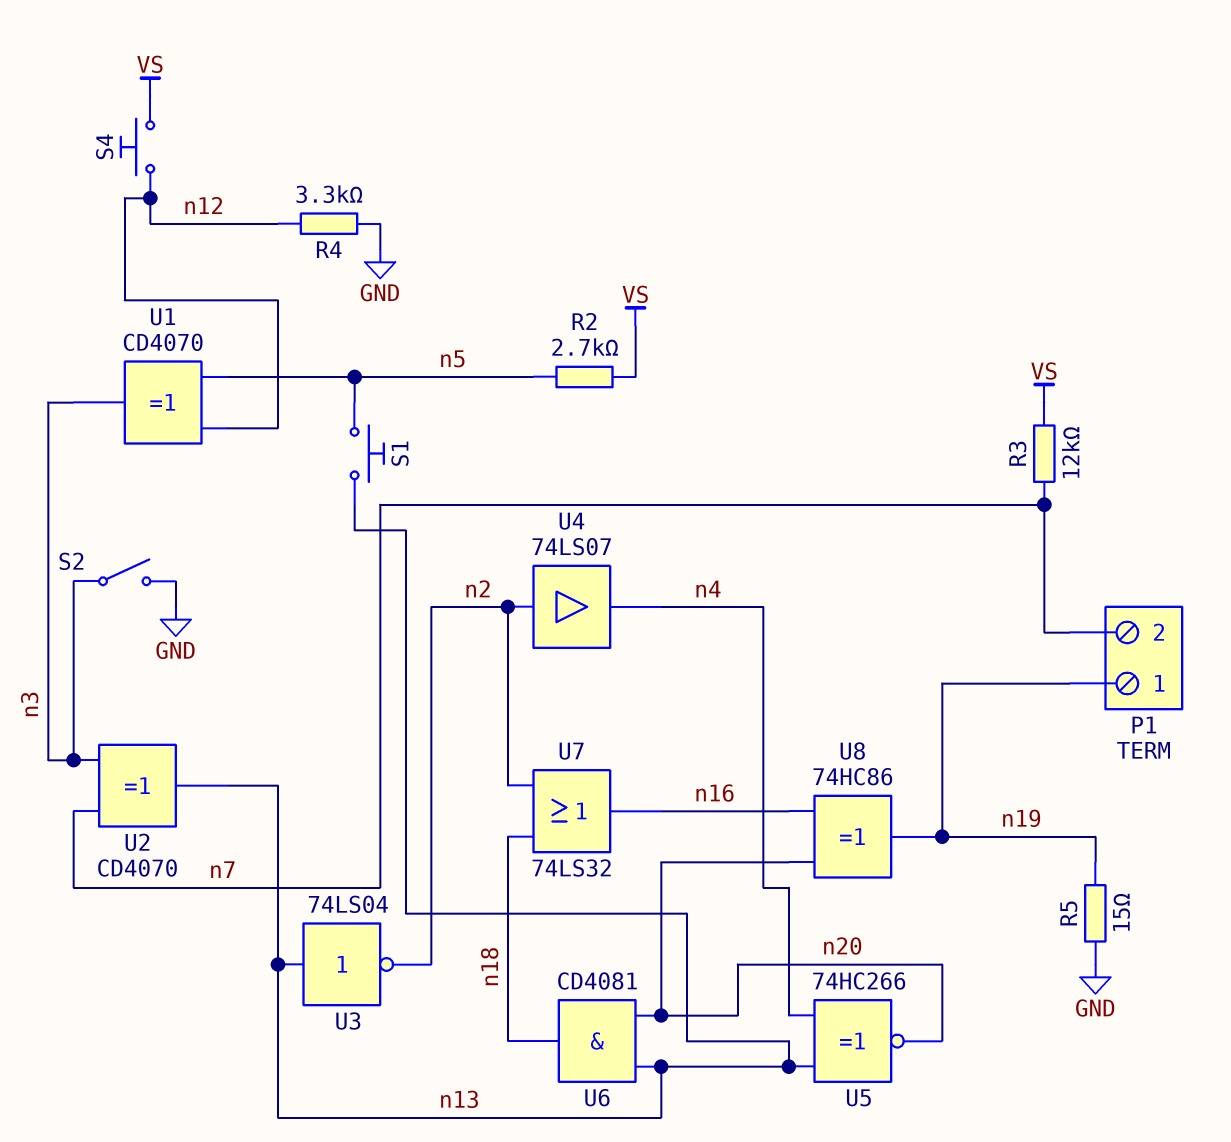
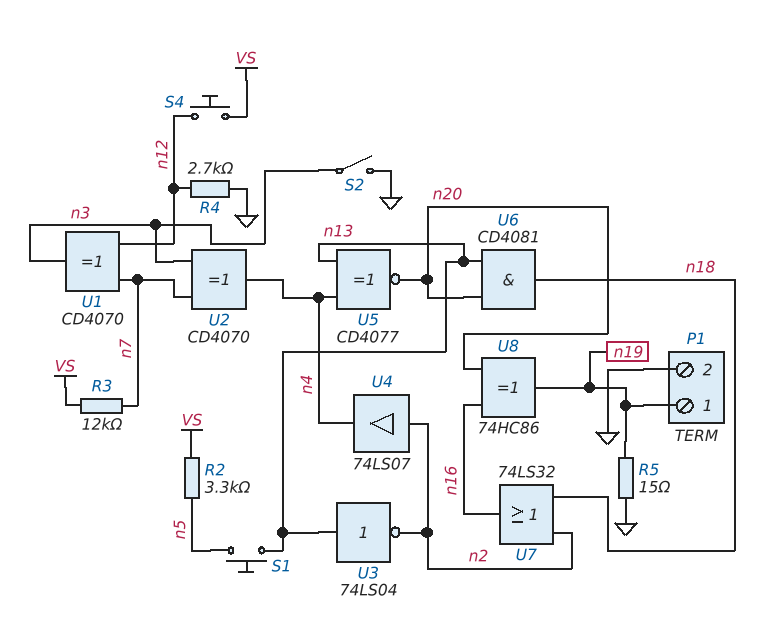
P1 pin 2: n7 -> GND
R2: 2.7k (VS, n5) -> 3.3k (VS, n5)
R4: 3.3k (GND, n12) -> 2.7k (GND, n12)
U1: XOR CD4070 (in n5, in n12, out n3) -> XOR CD4070 (in n7, in n12, out n3)
U2: XOR CD4070 (in n3, in n7, out n13) -> XOR CD4070 (in n3, in n7, out n4)
U5: XNOR 74HC266 (in n4, in n13, out n20) -> XNOR CD4077 (in n4, in n13, out n20)

